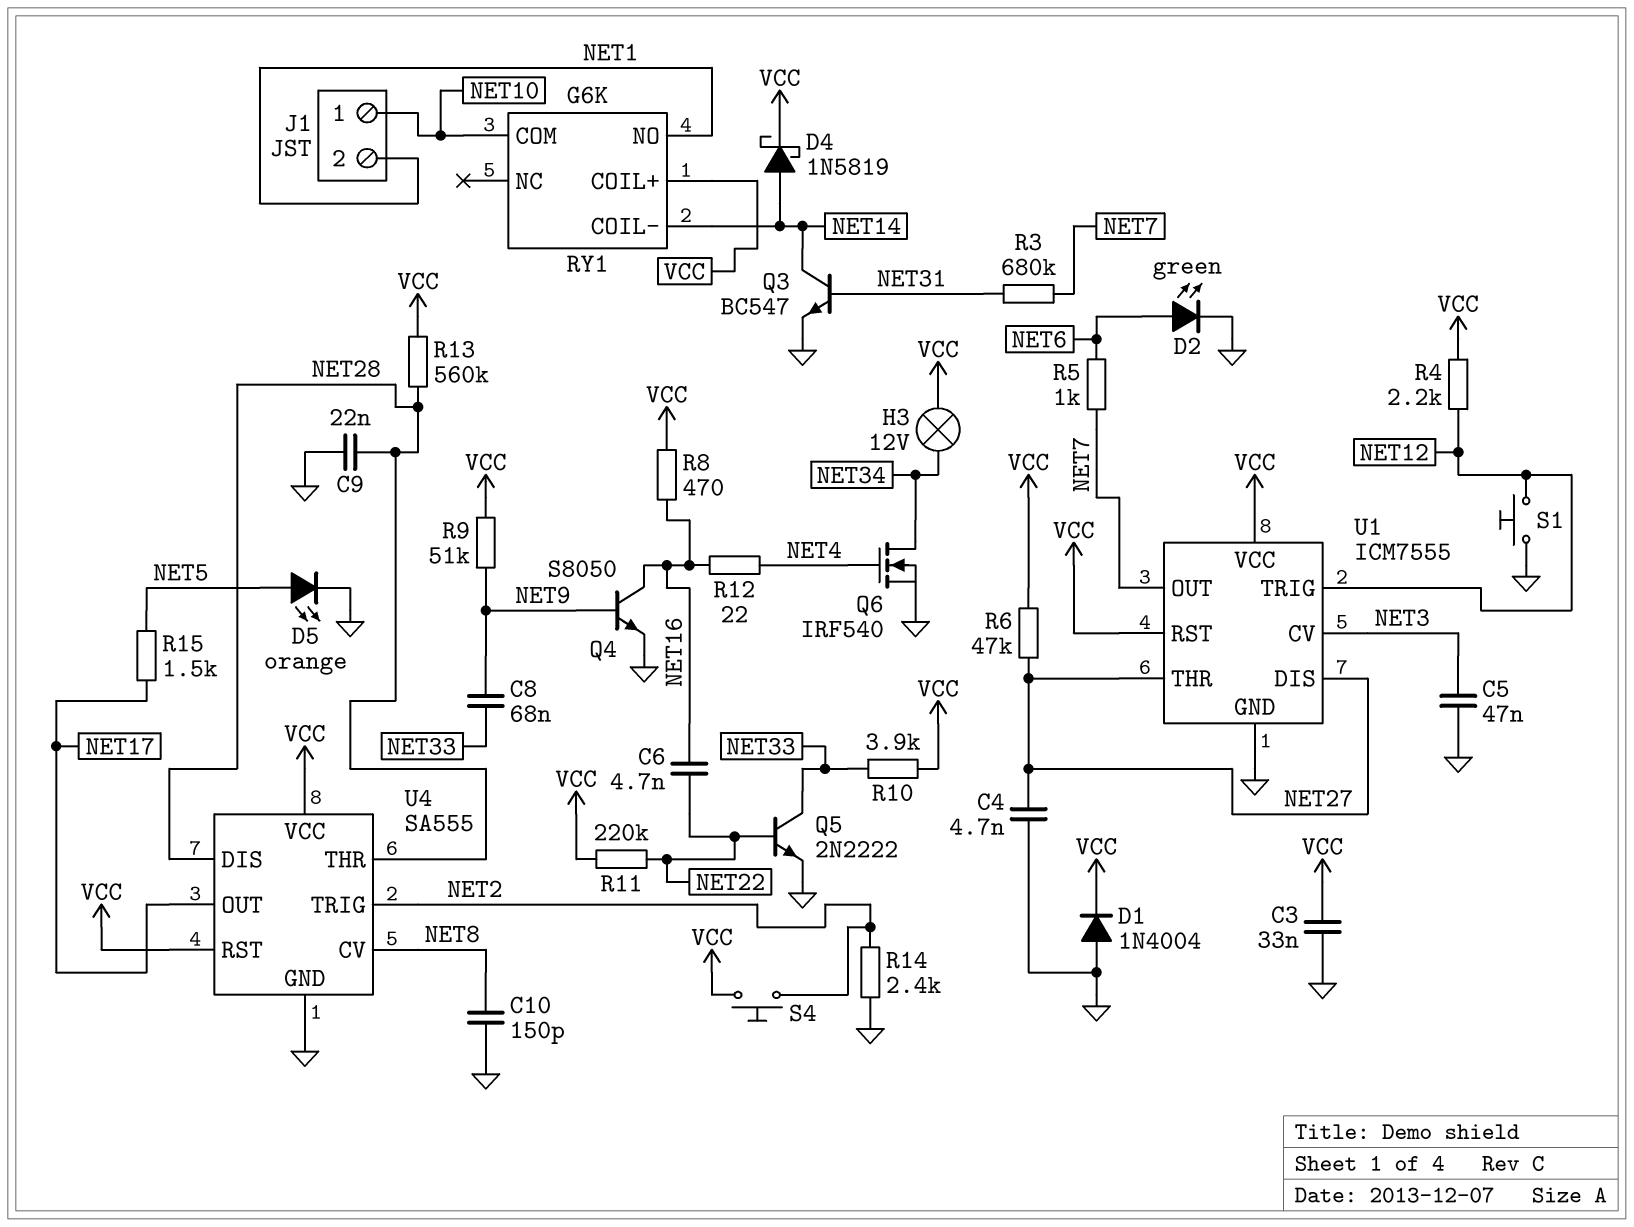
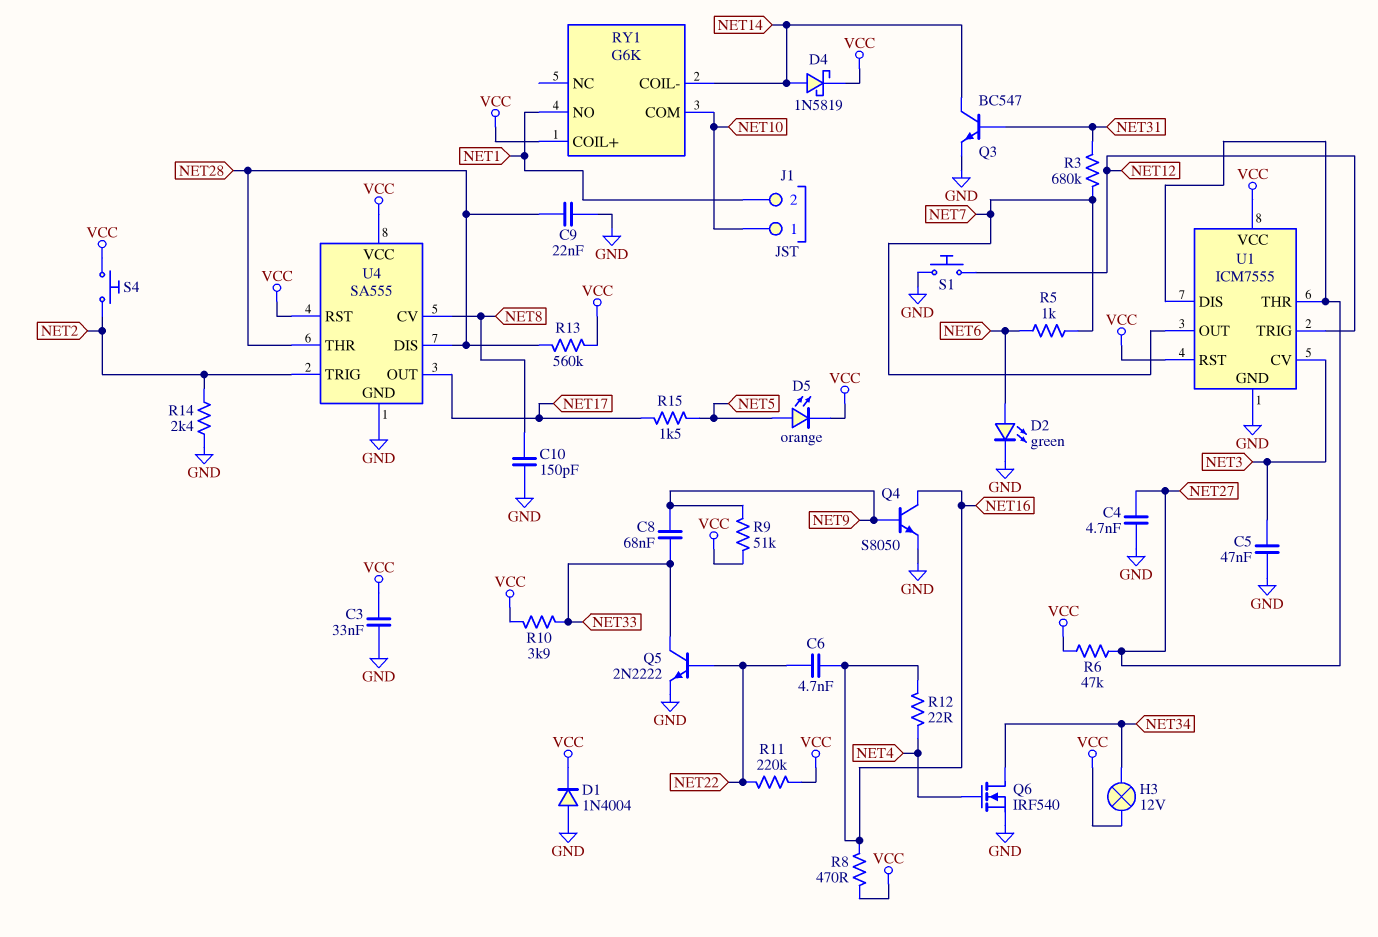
D5: LED orange (A NET5, K GND) -> LED orange (A NET5, K VCC)
R4: 2.2k (NET12, VCC) -> none

